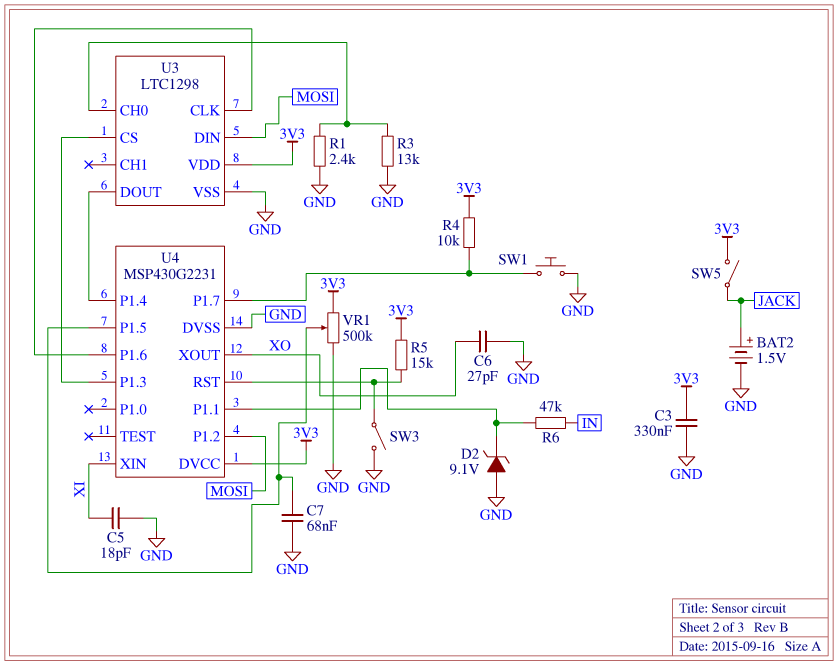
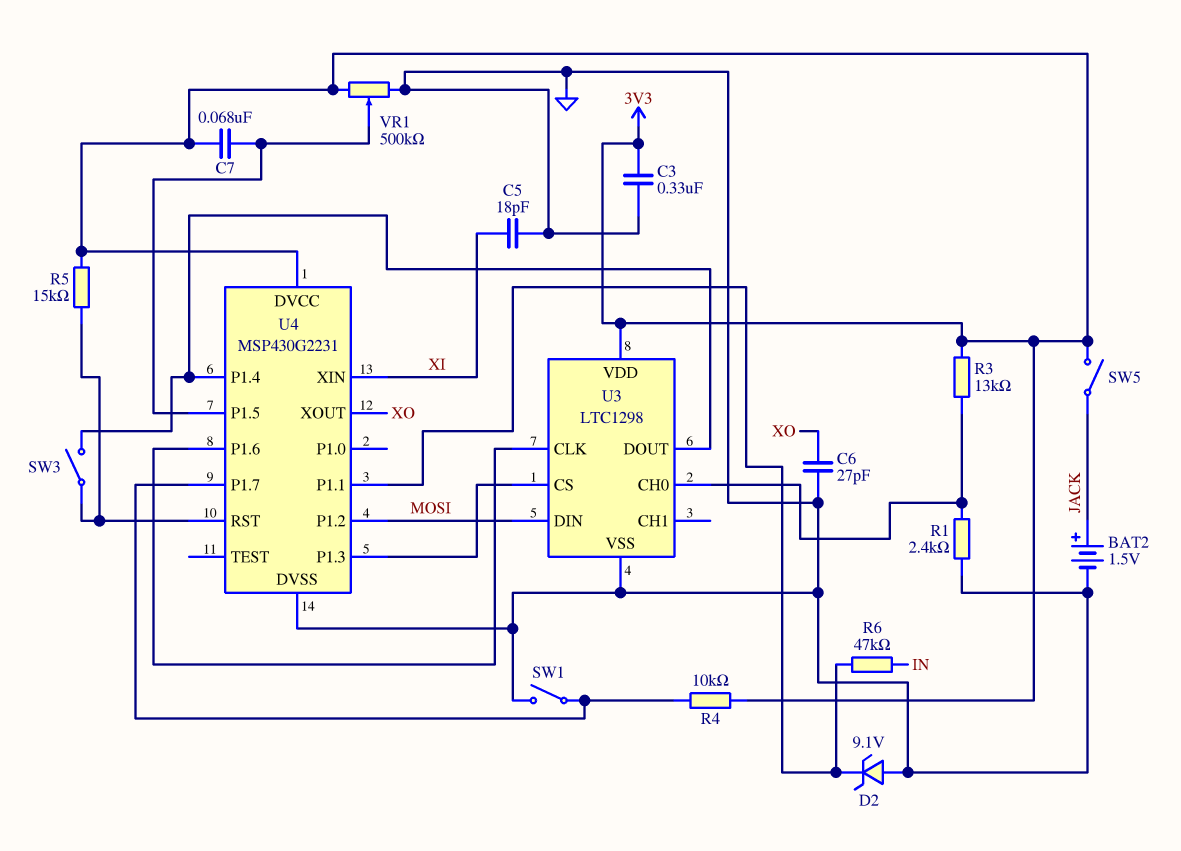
C7: 68nF (GND, U4/P1.5) -> 68nF (3V3, U4/P1.5)
R3: 13k (GND, U3/CH0) -> 13k (3V3, U3/CH0)
SW1: button (GND, U4/P1.7) -> switch (GND, U4/P1.7)
SW3: switch (GND, U4/RST) -> switch (U3/DOUT, U4/RST)

